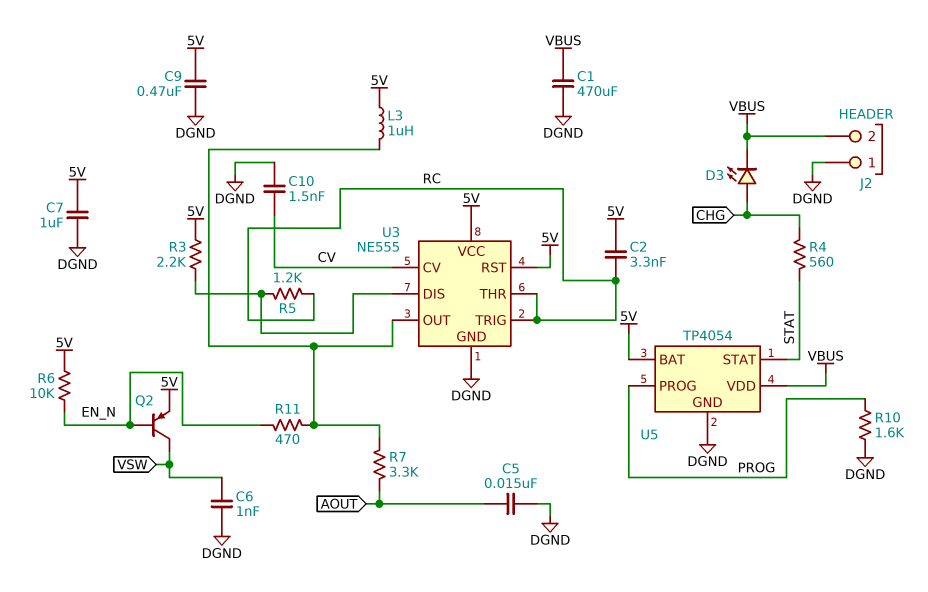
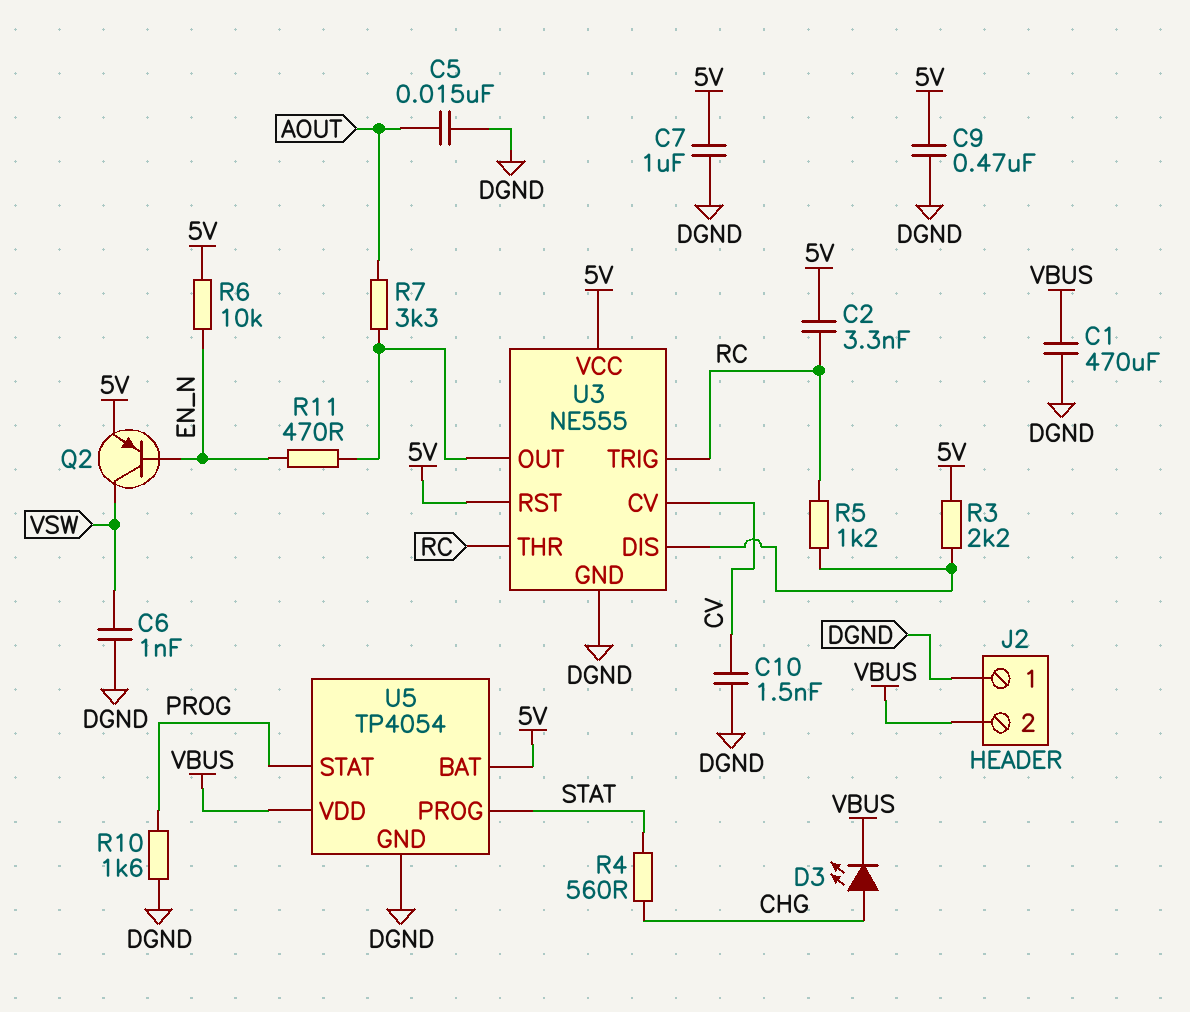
L3: 1uH (5V, U3/OUT) -> none
U5 pin PROG: PROG -> STAT
U5 pin STAT: STAT -> PROG

